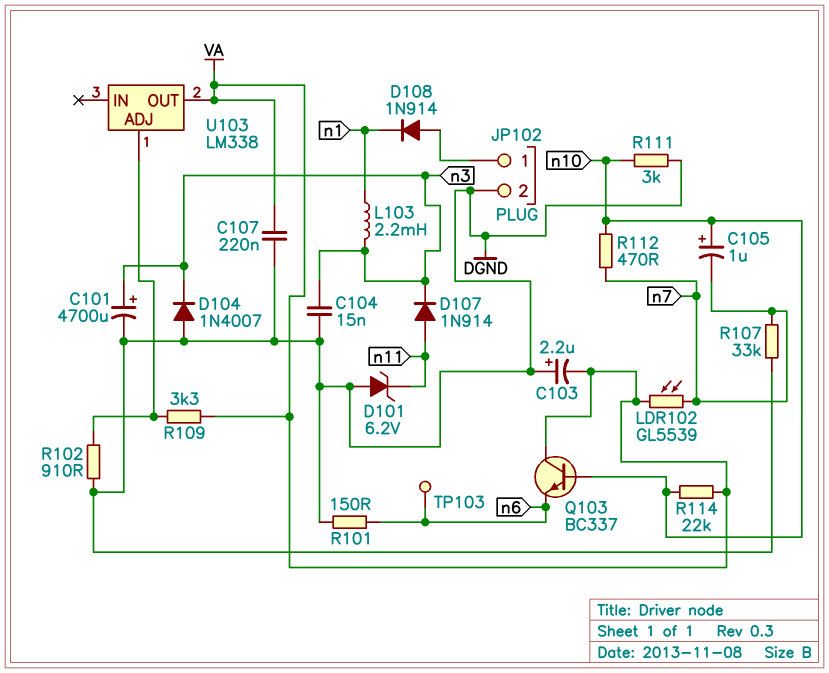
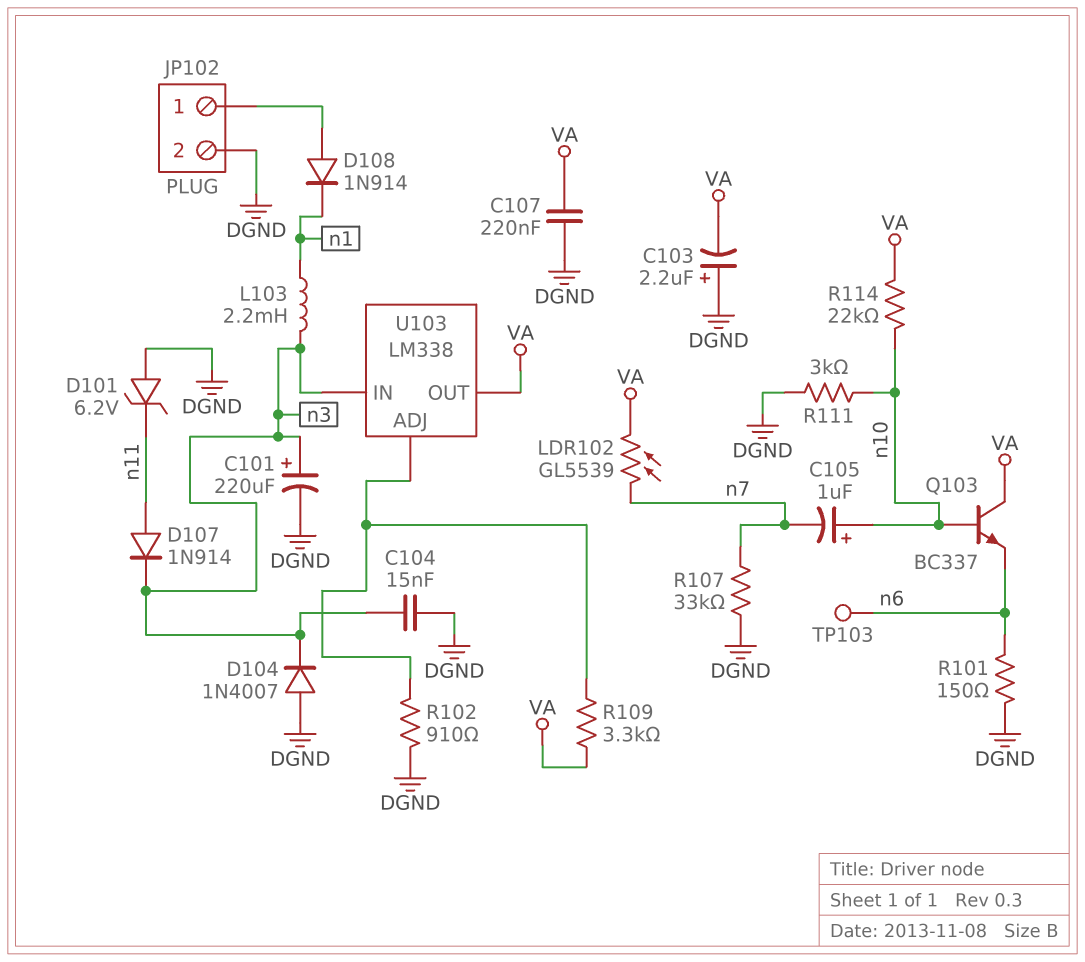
C101: 4700uF (plus n3, minus DGND) -> 220uF (plus n3, minus DGND)
R112: 470 (n7, n10) -> none
U103 pin IN: none -> n3

